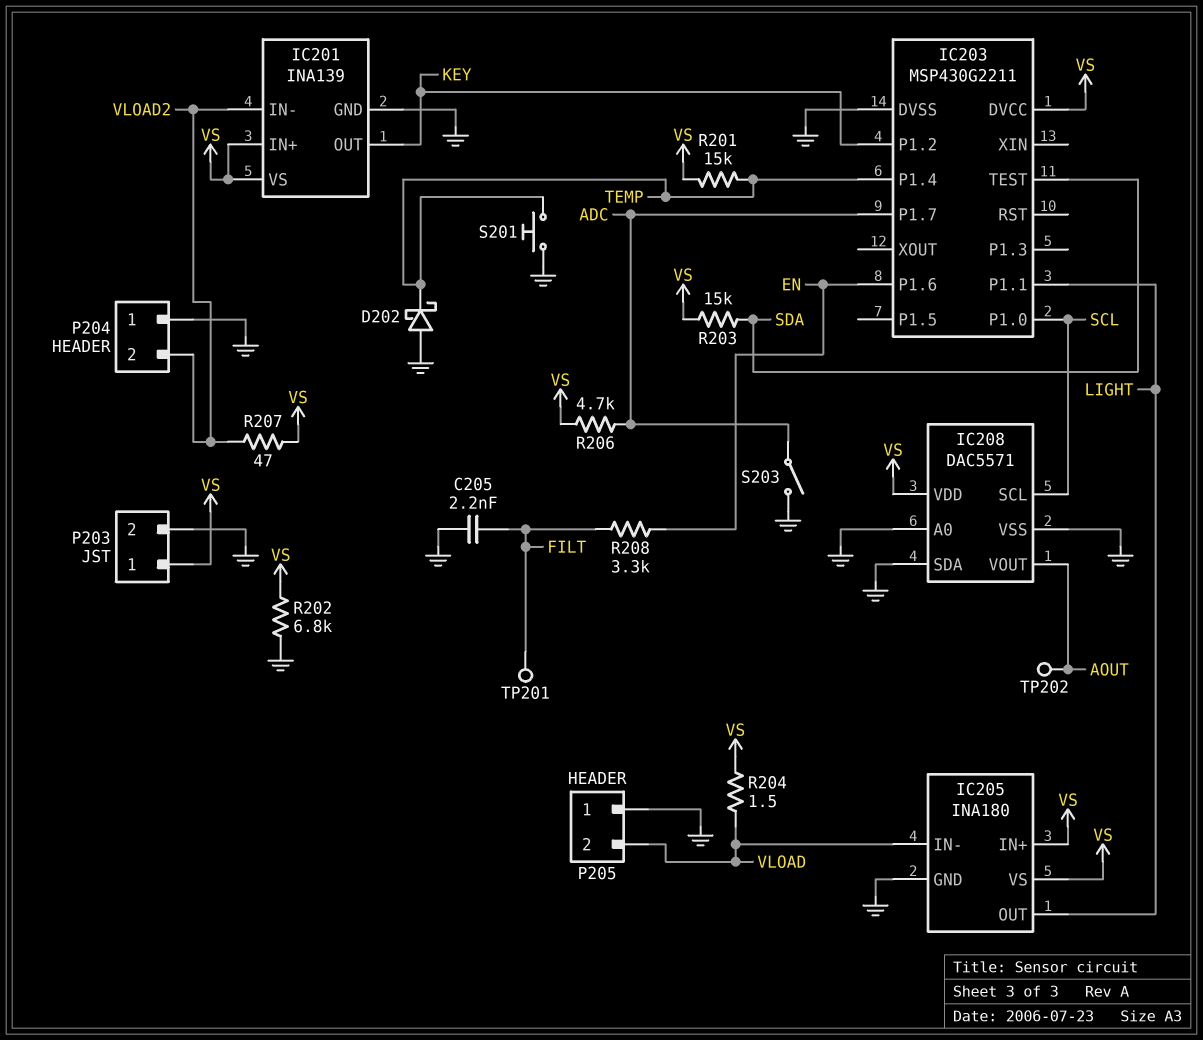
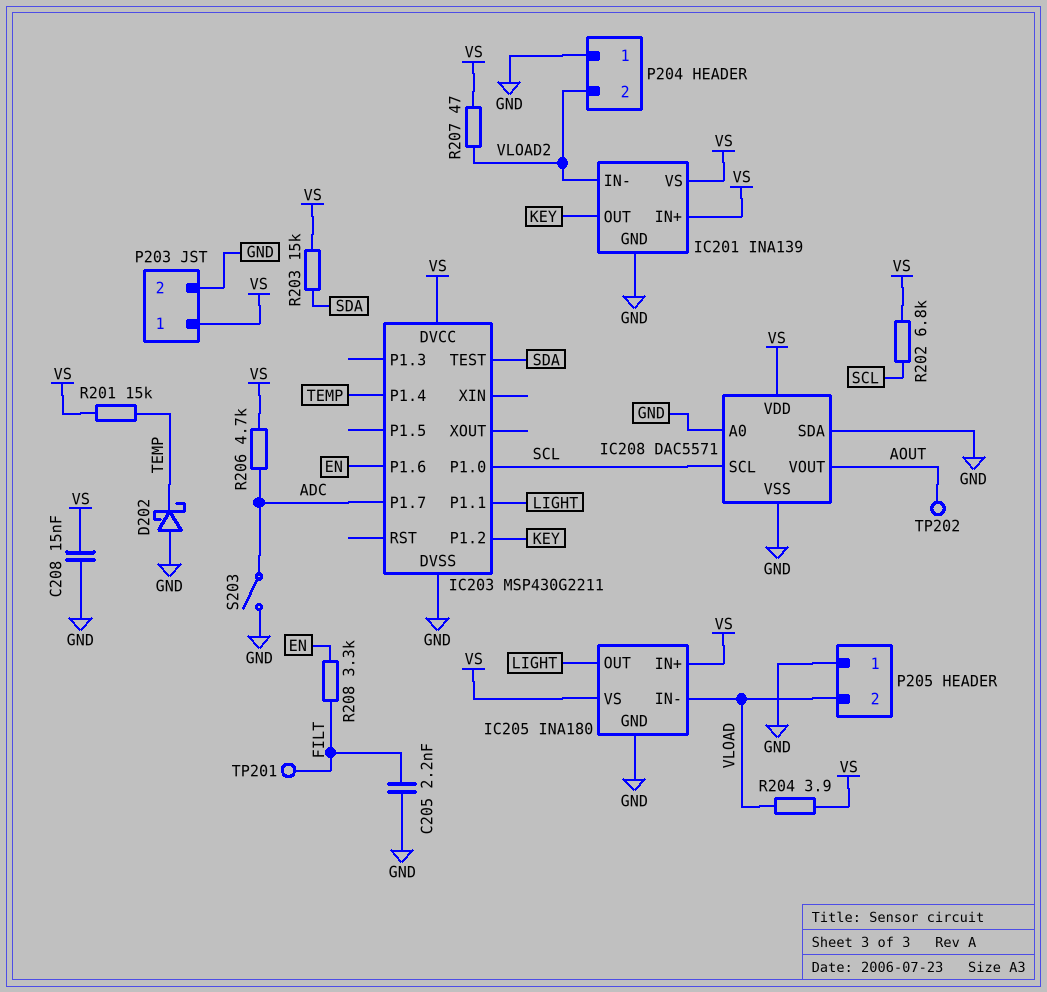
C208: none -> 15nF (GND, VS)
R202: 6.8k (GND, VS) -> 6.8k (SCL, VS)
R204: 1.5 (VLOAD, VS) -> 3.9 (VLOAD, VS)
S201: button (GND, TEMP) -> none

